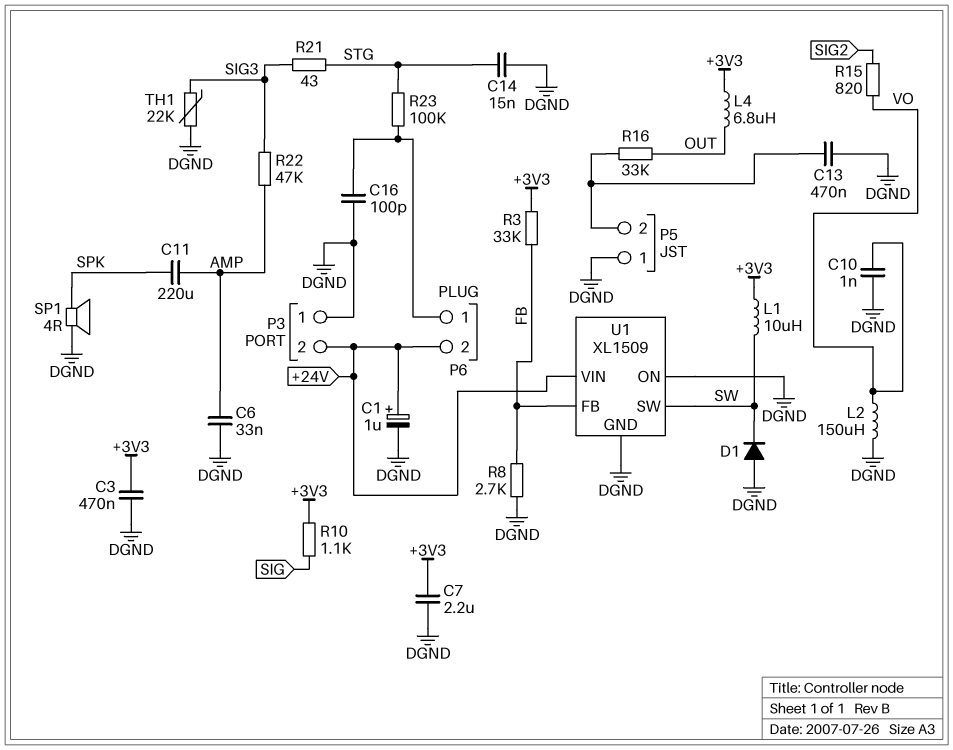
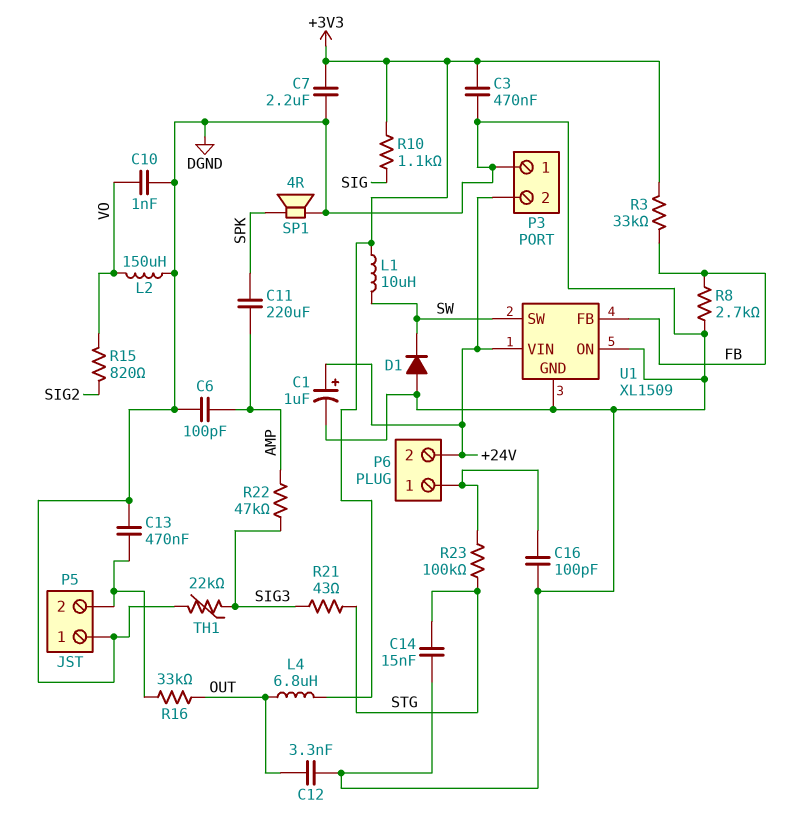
C6: 33nF (AMP, DGND) -> 100pF (AMP, DGND)
C12: none -> 3.3nF (DGND, OUT)

